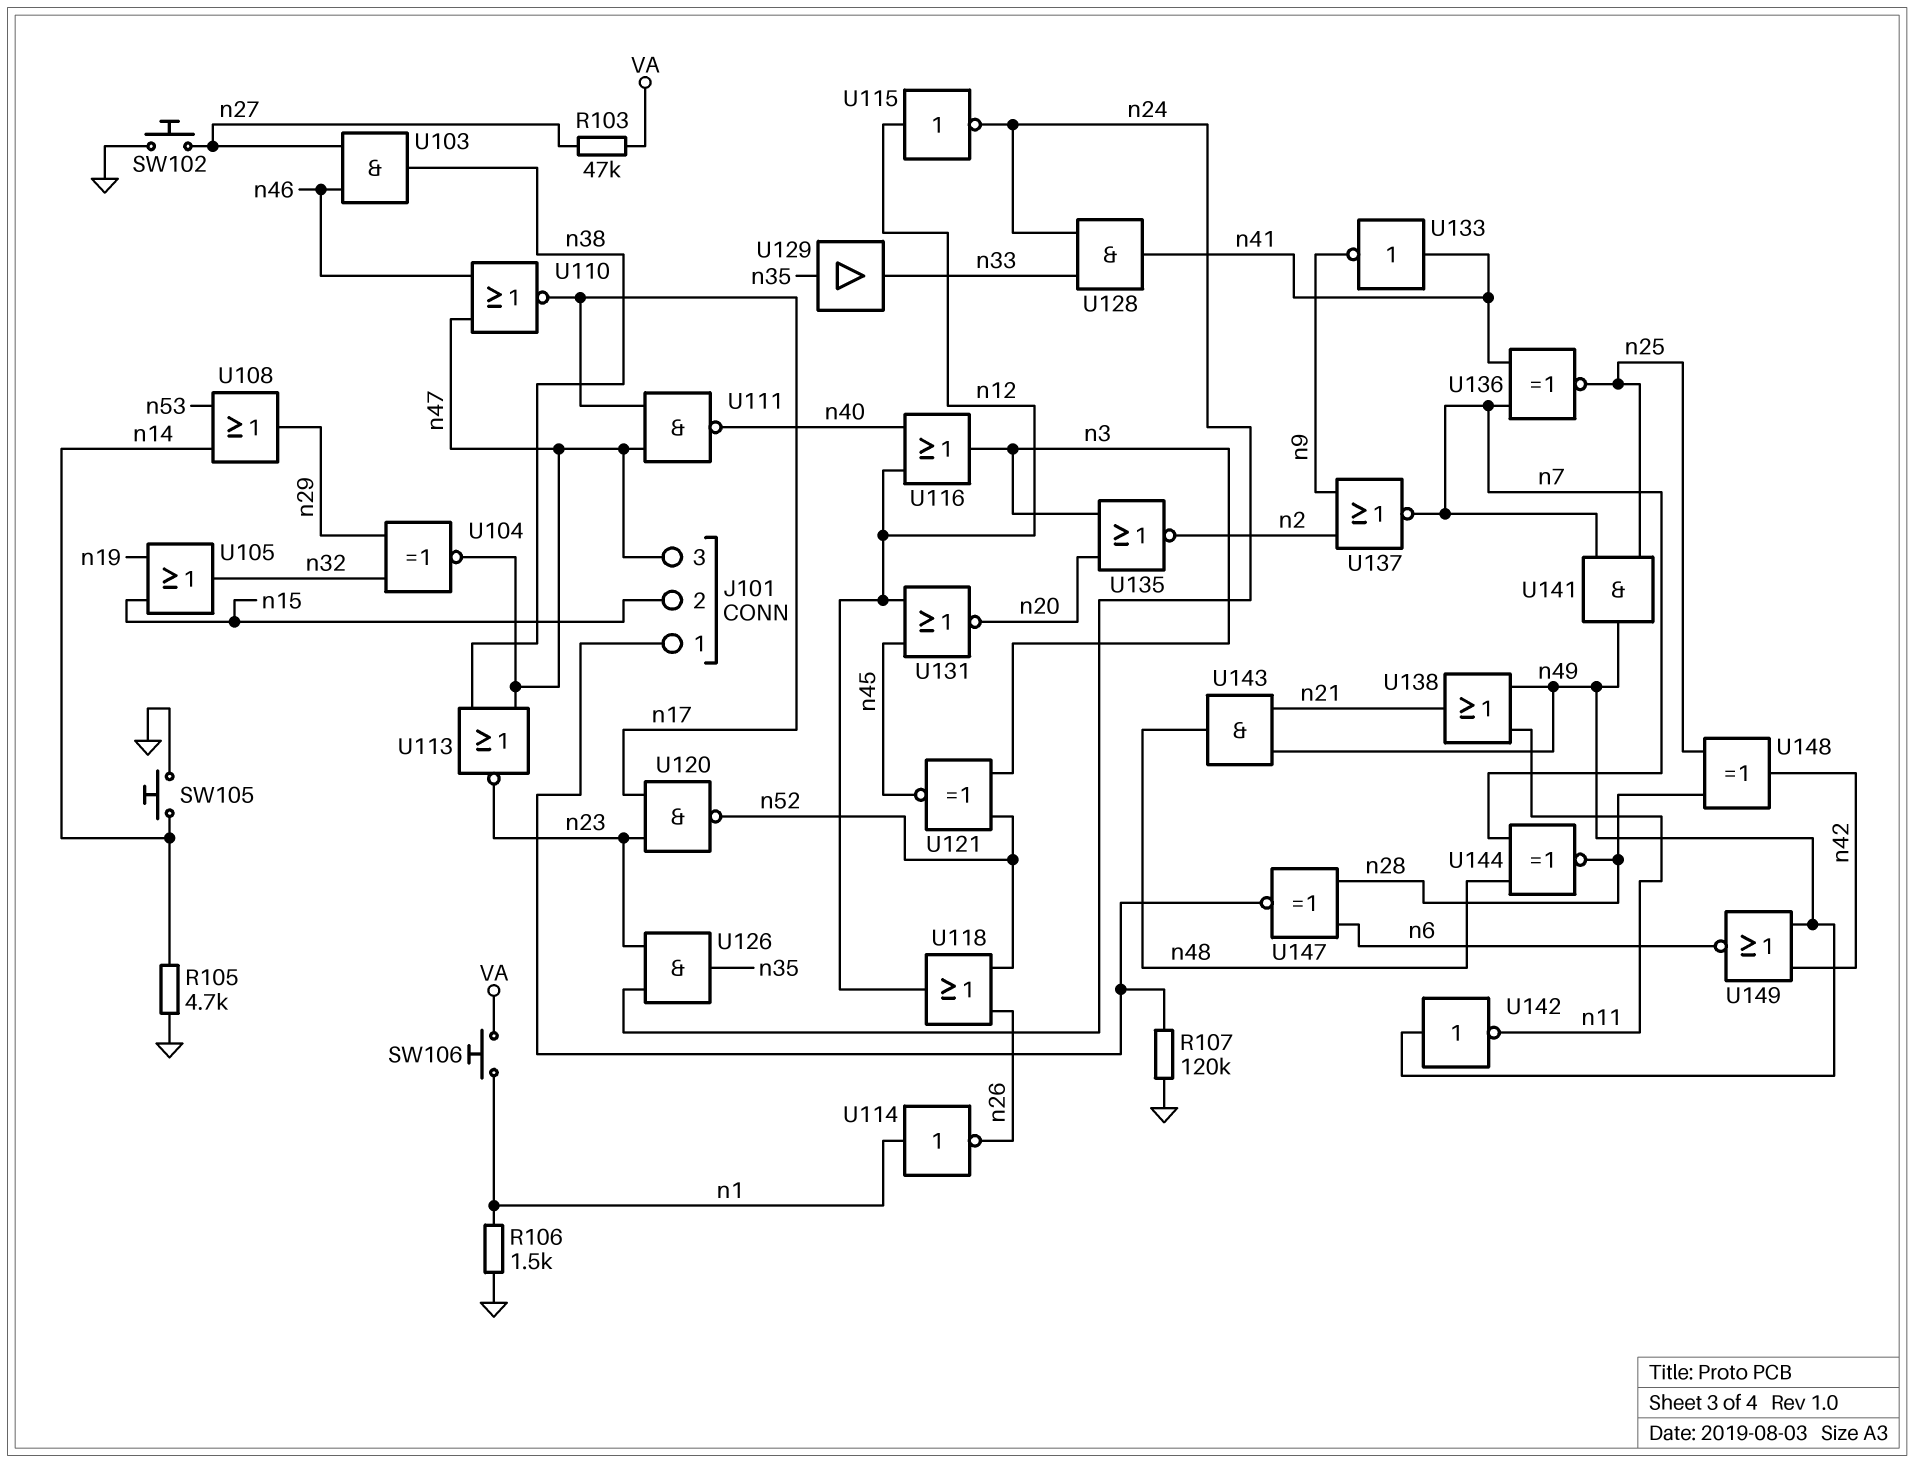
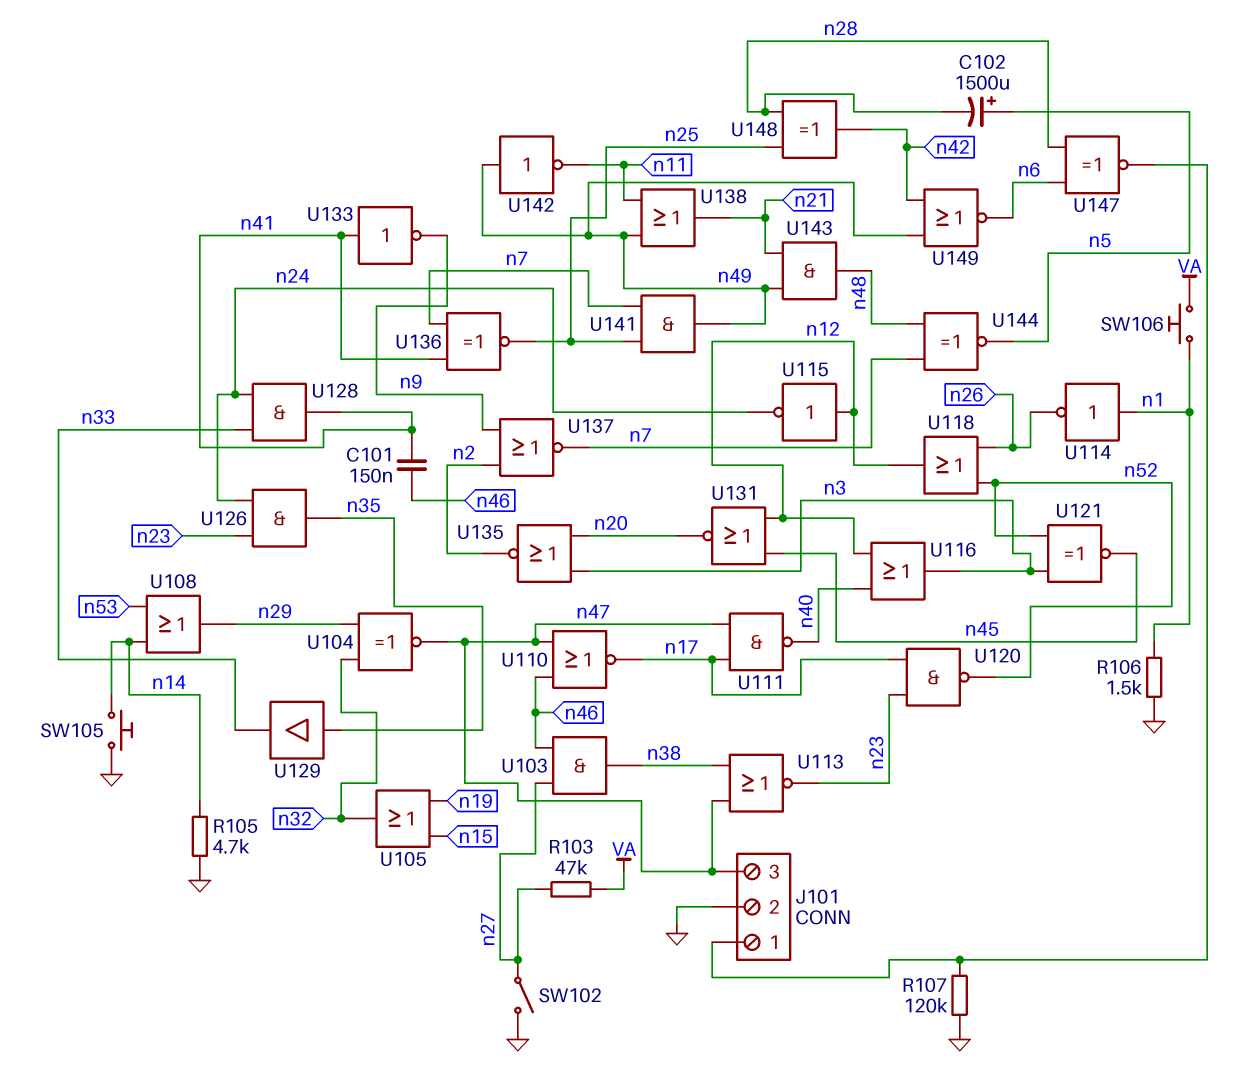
C101: none -> 150nF (n41, n46)
C102: none -> 1500uF (plus n5, minus n28)
J101 pin 2: n15 -> GND
SW102: button (GND, n27) -> switch (GND, n27)
U144: XNOR (in n7, in n48, out n28) -> XNOR (in n7, in n48, out n5)

